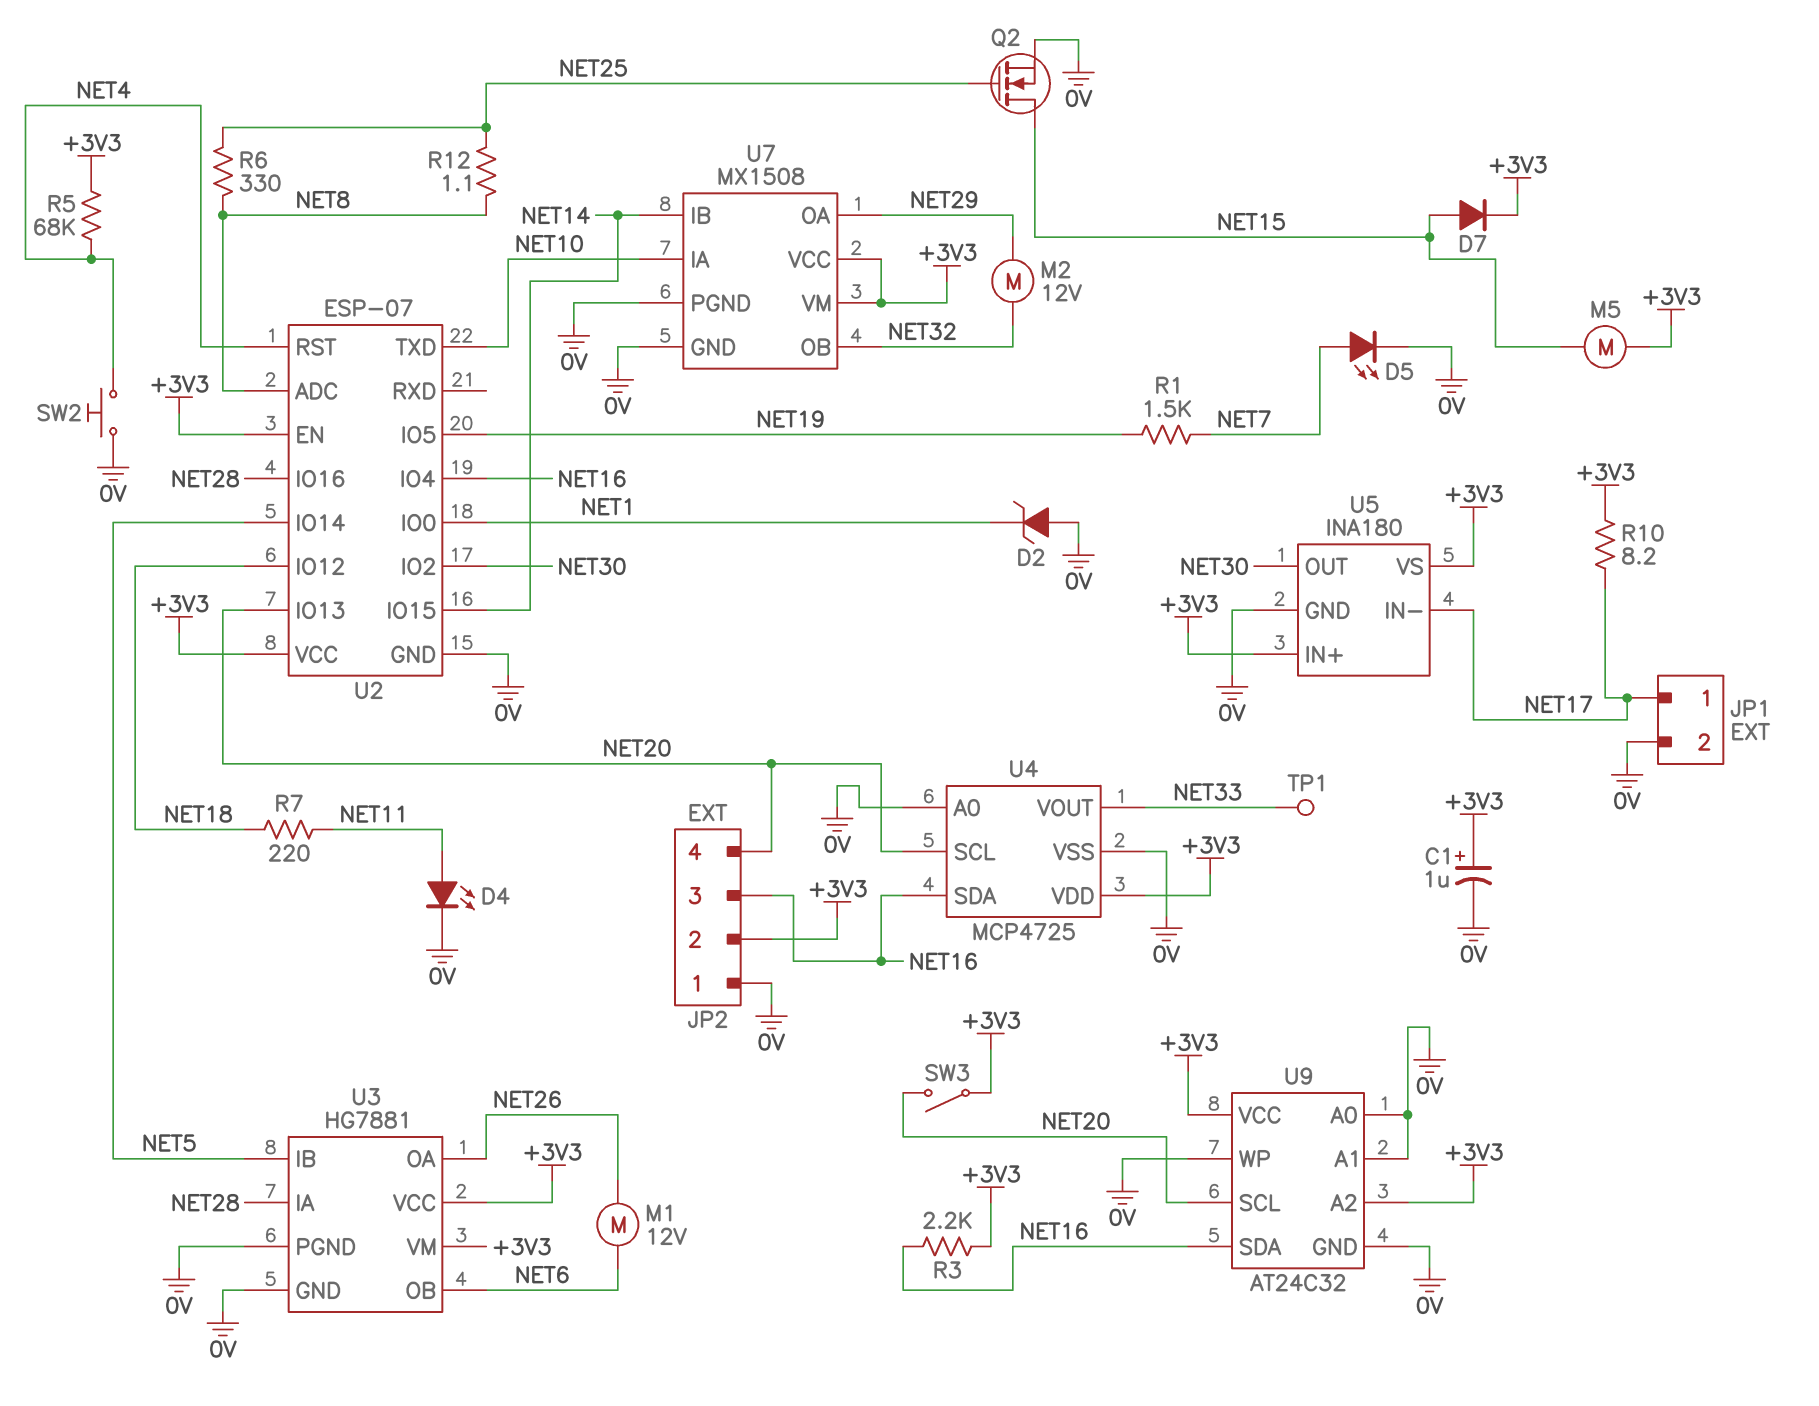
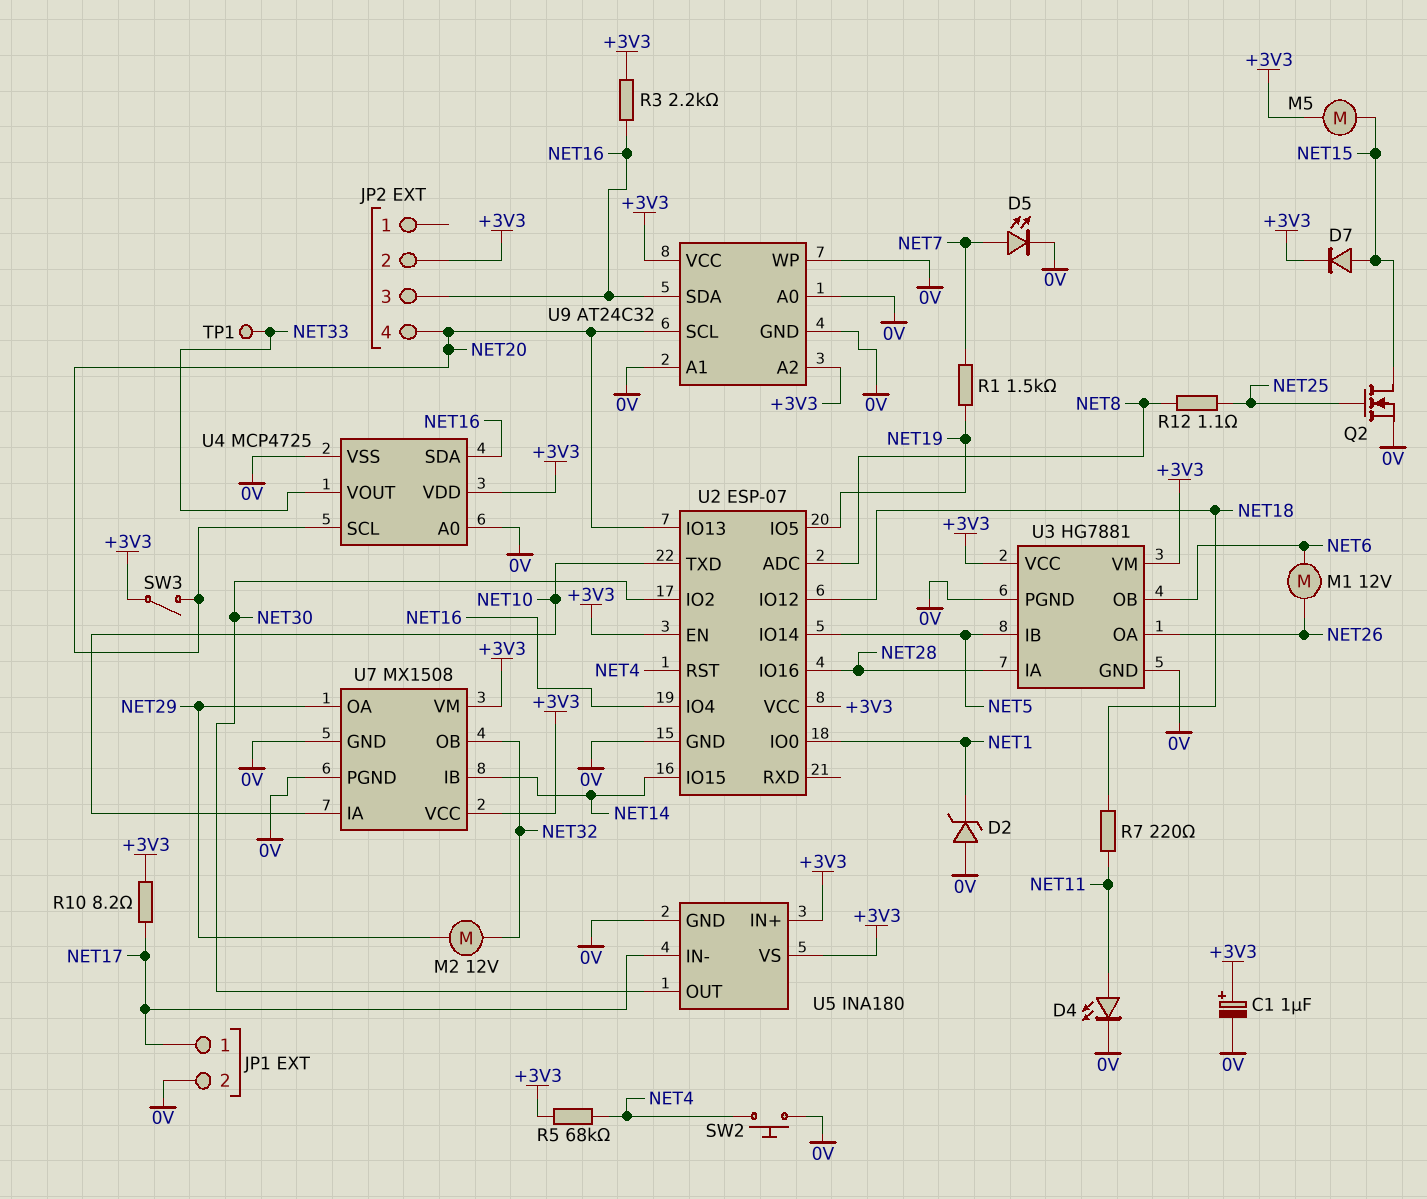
JP2 pin 1: 0V -> none
R6: 330 (NET8, NET25) -> none

